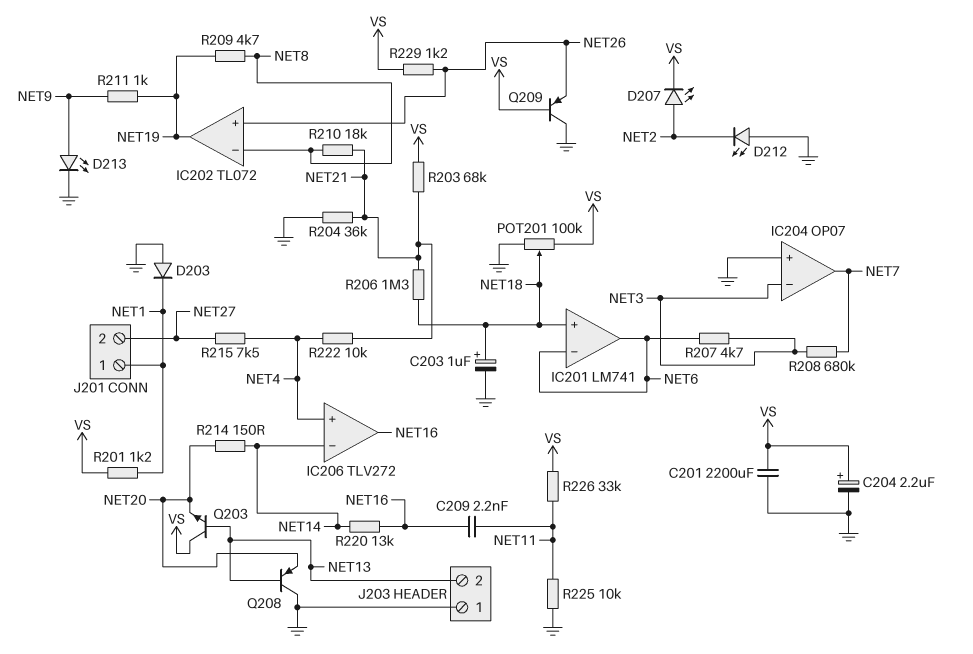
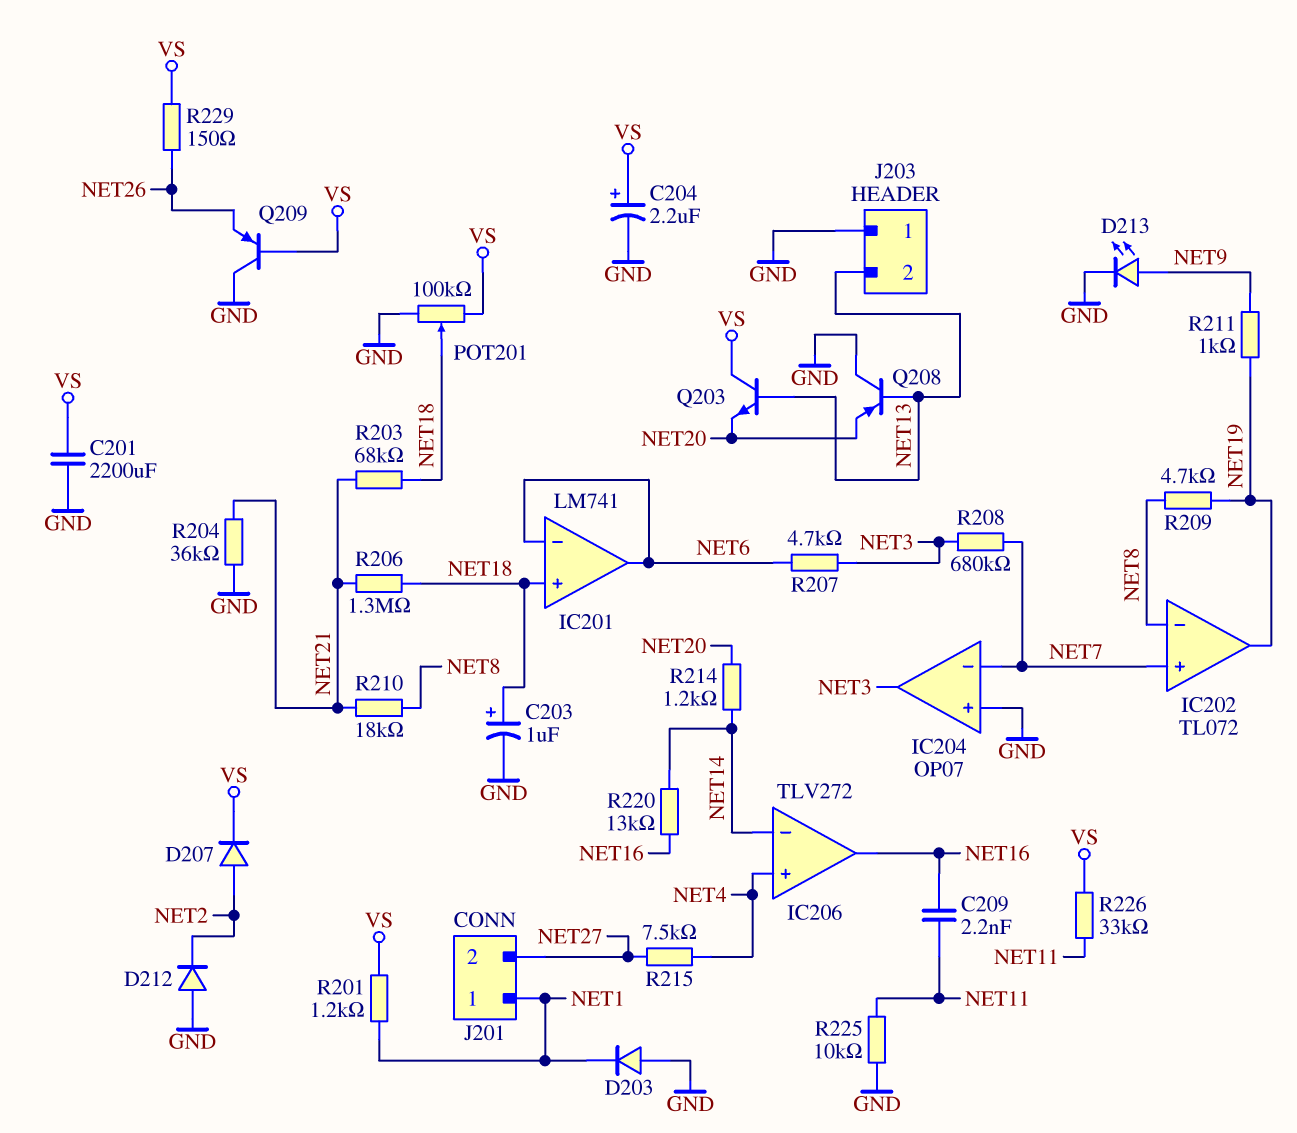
D207: LED (A NET2, K VS) -> diode (A NET2, K VS)
D212: LED (A GND, K NET2) -> diode (A GND, K NET2)
IC202 pin in+: NET26 -> NET7
IC204 pin in-: NET3 -> NET7
IC204 pin out: NET7 -> NET3
R203: 68k (NET21, VS) -> 68k (NET18, NET21)
R214: 150 (NET14, NET20) -> 1.2k (NET14, NET20)
R222: 10k (NET4, NET21) -> none
R229: 1.2k (NET26, VS) -> 150 (NET26, VS)

